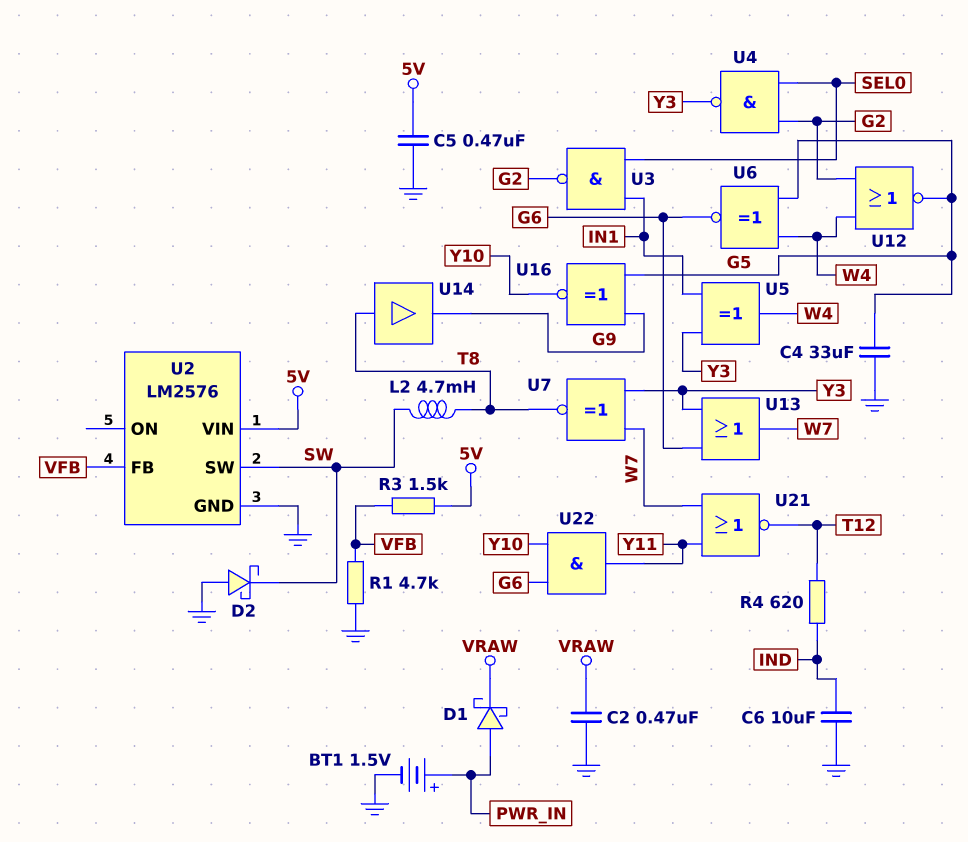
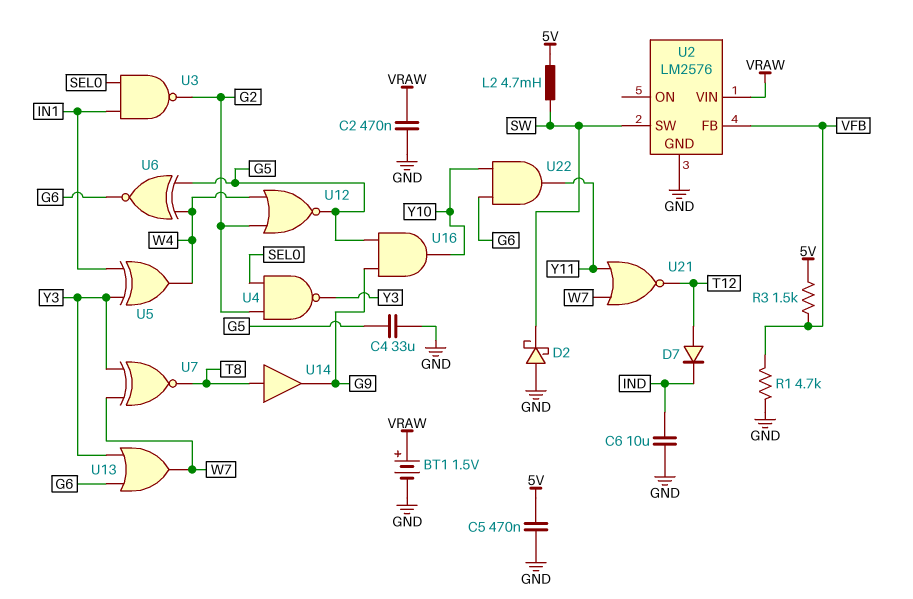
BT1: 1.5V (plus PWR_IN, minus GND) -> 1.5V (plus VRAW, minus GND)
D1: schottky (A PWR_IN, K VRAW) -> none
D7: none -> diode (A T12, K IND)
L2: 4.7mH (SW, T8) -> 4.7mH (5V, SW)
R4: 620 (IND, T12) -> none
U2 pin VIN: 5V -> VRAW
U16: XNOR (in G5, in G9, out Y10) -> AND (in G5, in G9, out Y10)

